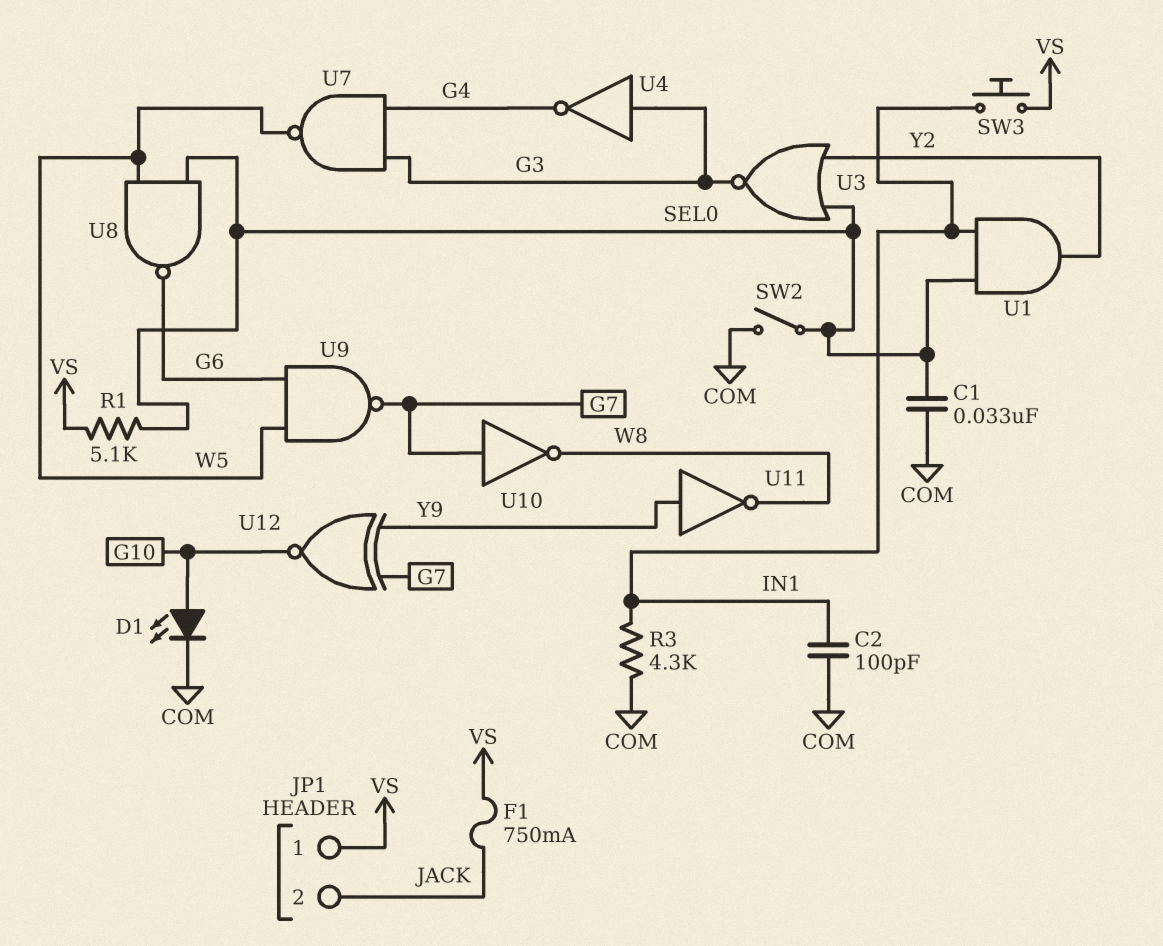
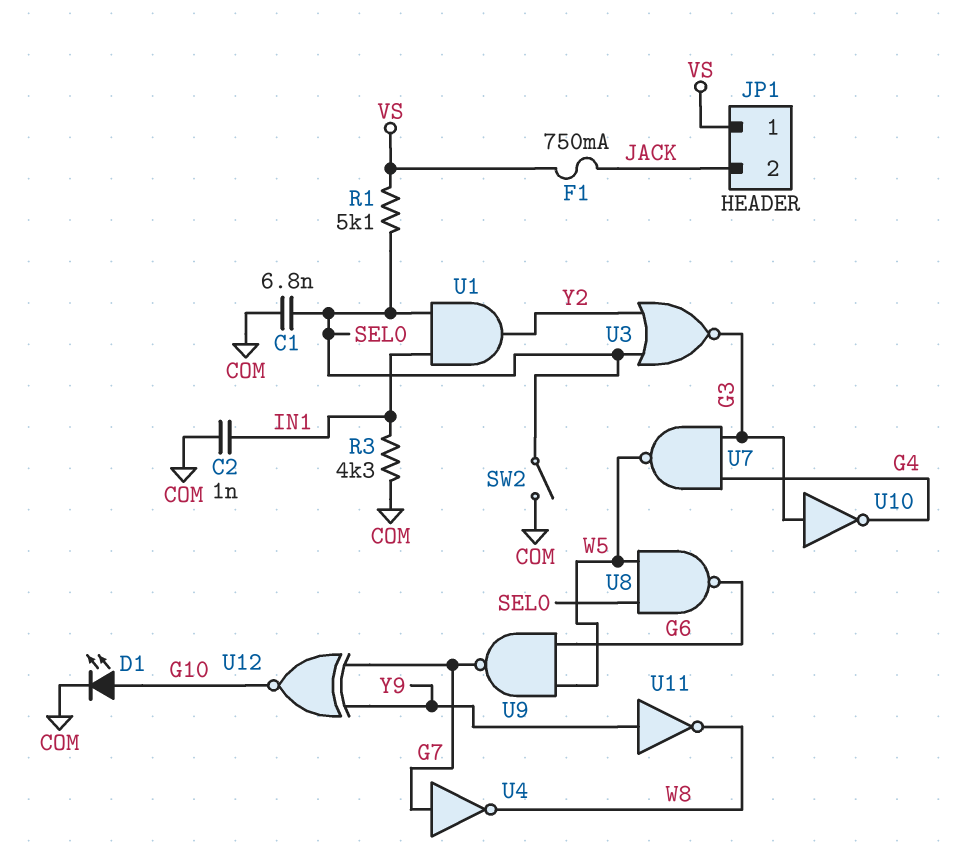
C1: 33nF (COM, SEL0) -> 6.8nF (COM, SEL0)
C2: 100pF (COM, IN1) -> 1nF (COM, IN1)
SW3: button (IN1, VS) -> none
U4: NOT (in G3, out G4) -> NOT (in G7, out W8)
U10: NOT (in G7, out W8) -> NOT (in G3, out G4)

